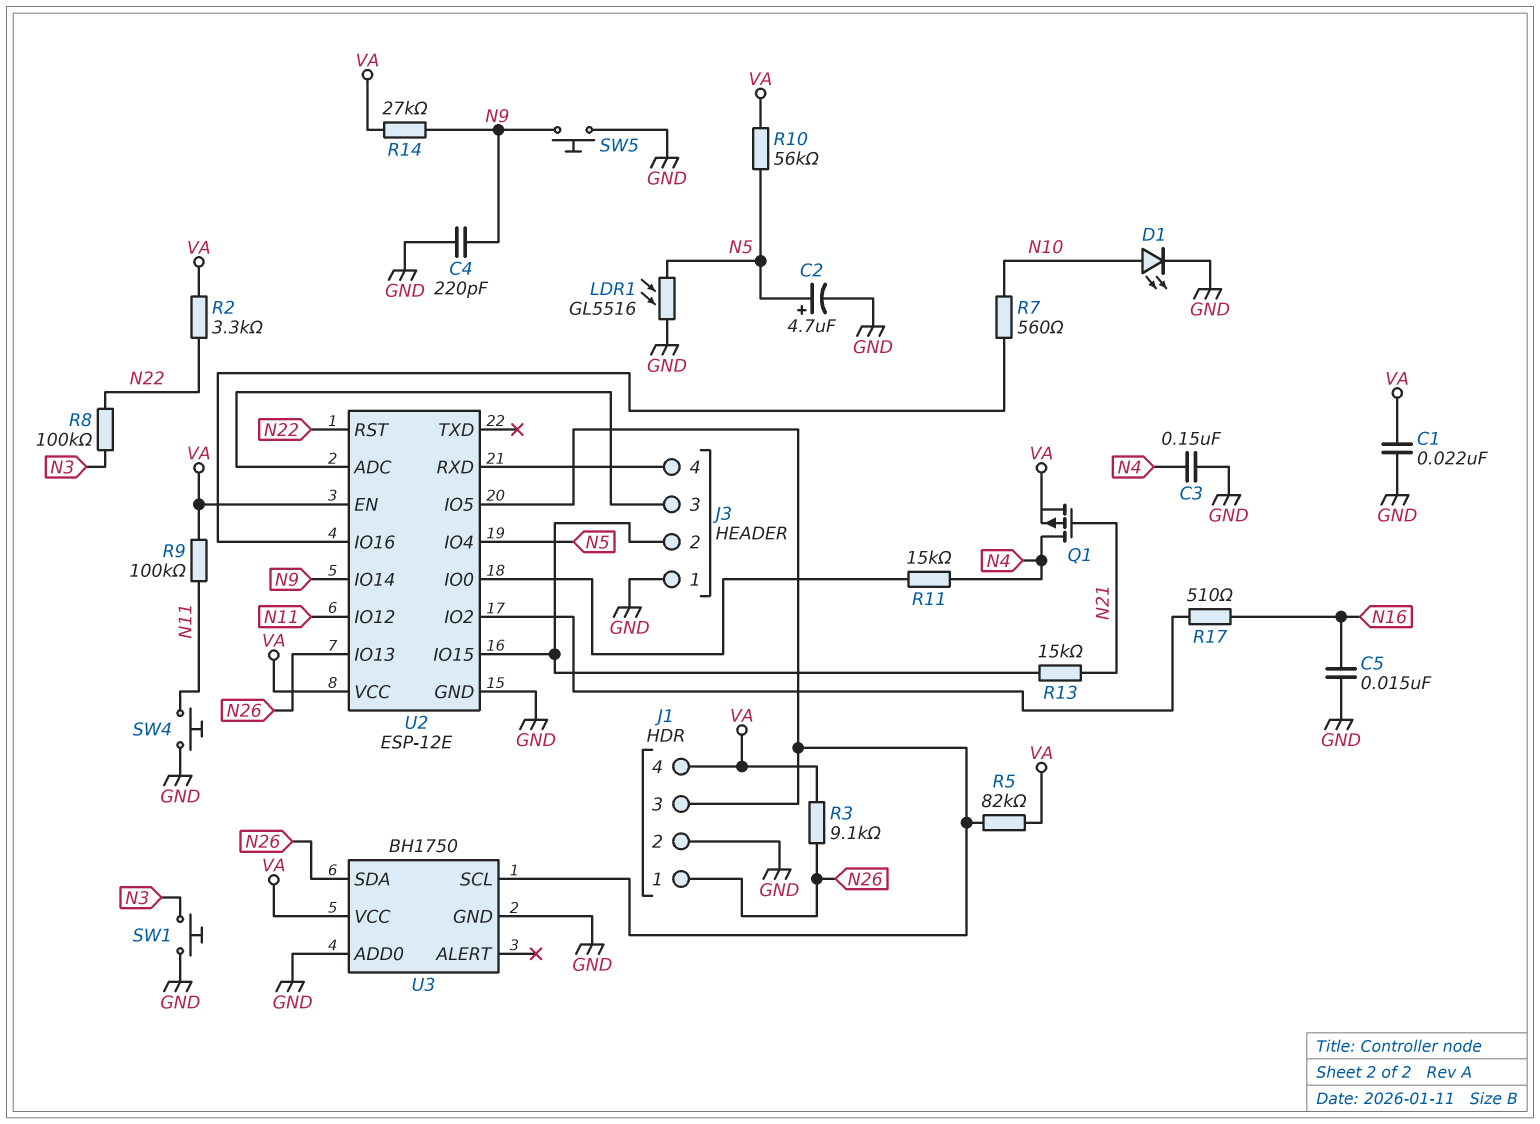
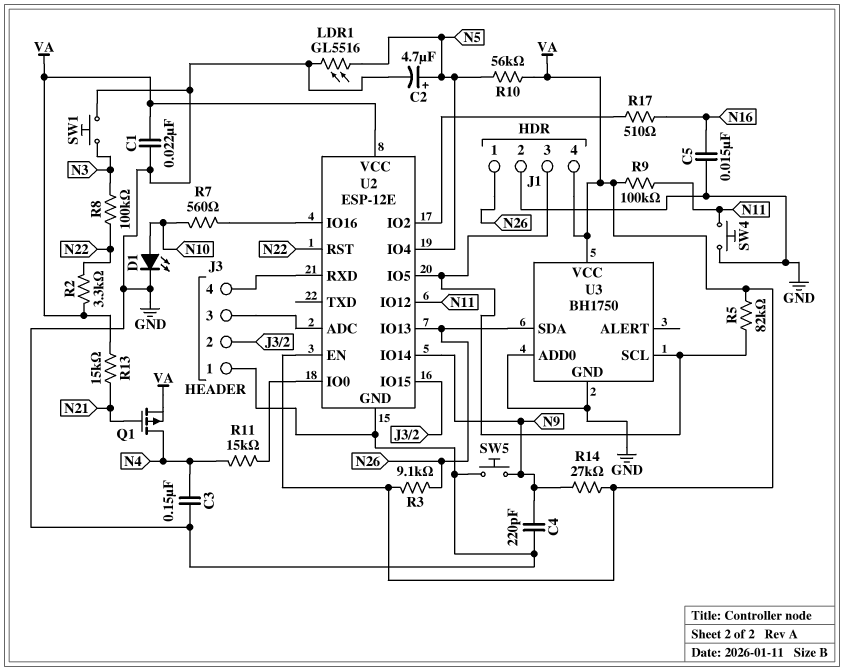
R13: 15k (J3/2, N21) -> 15k (N21, VA)

